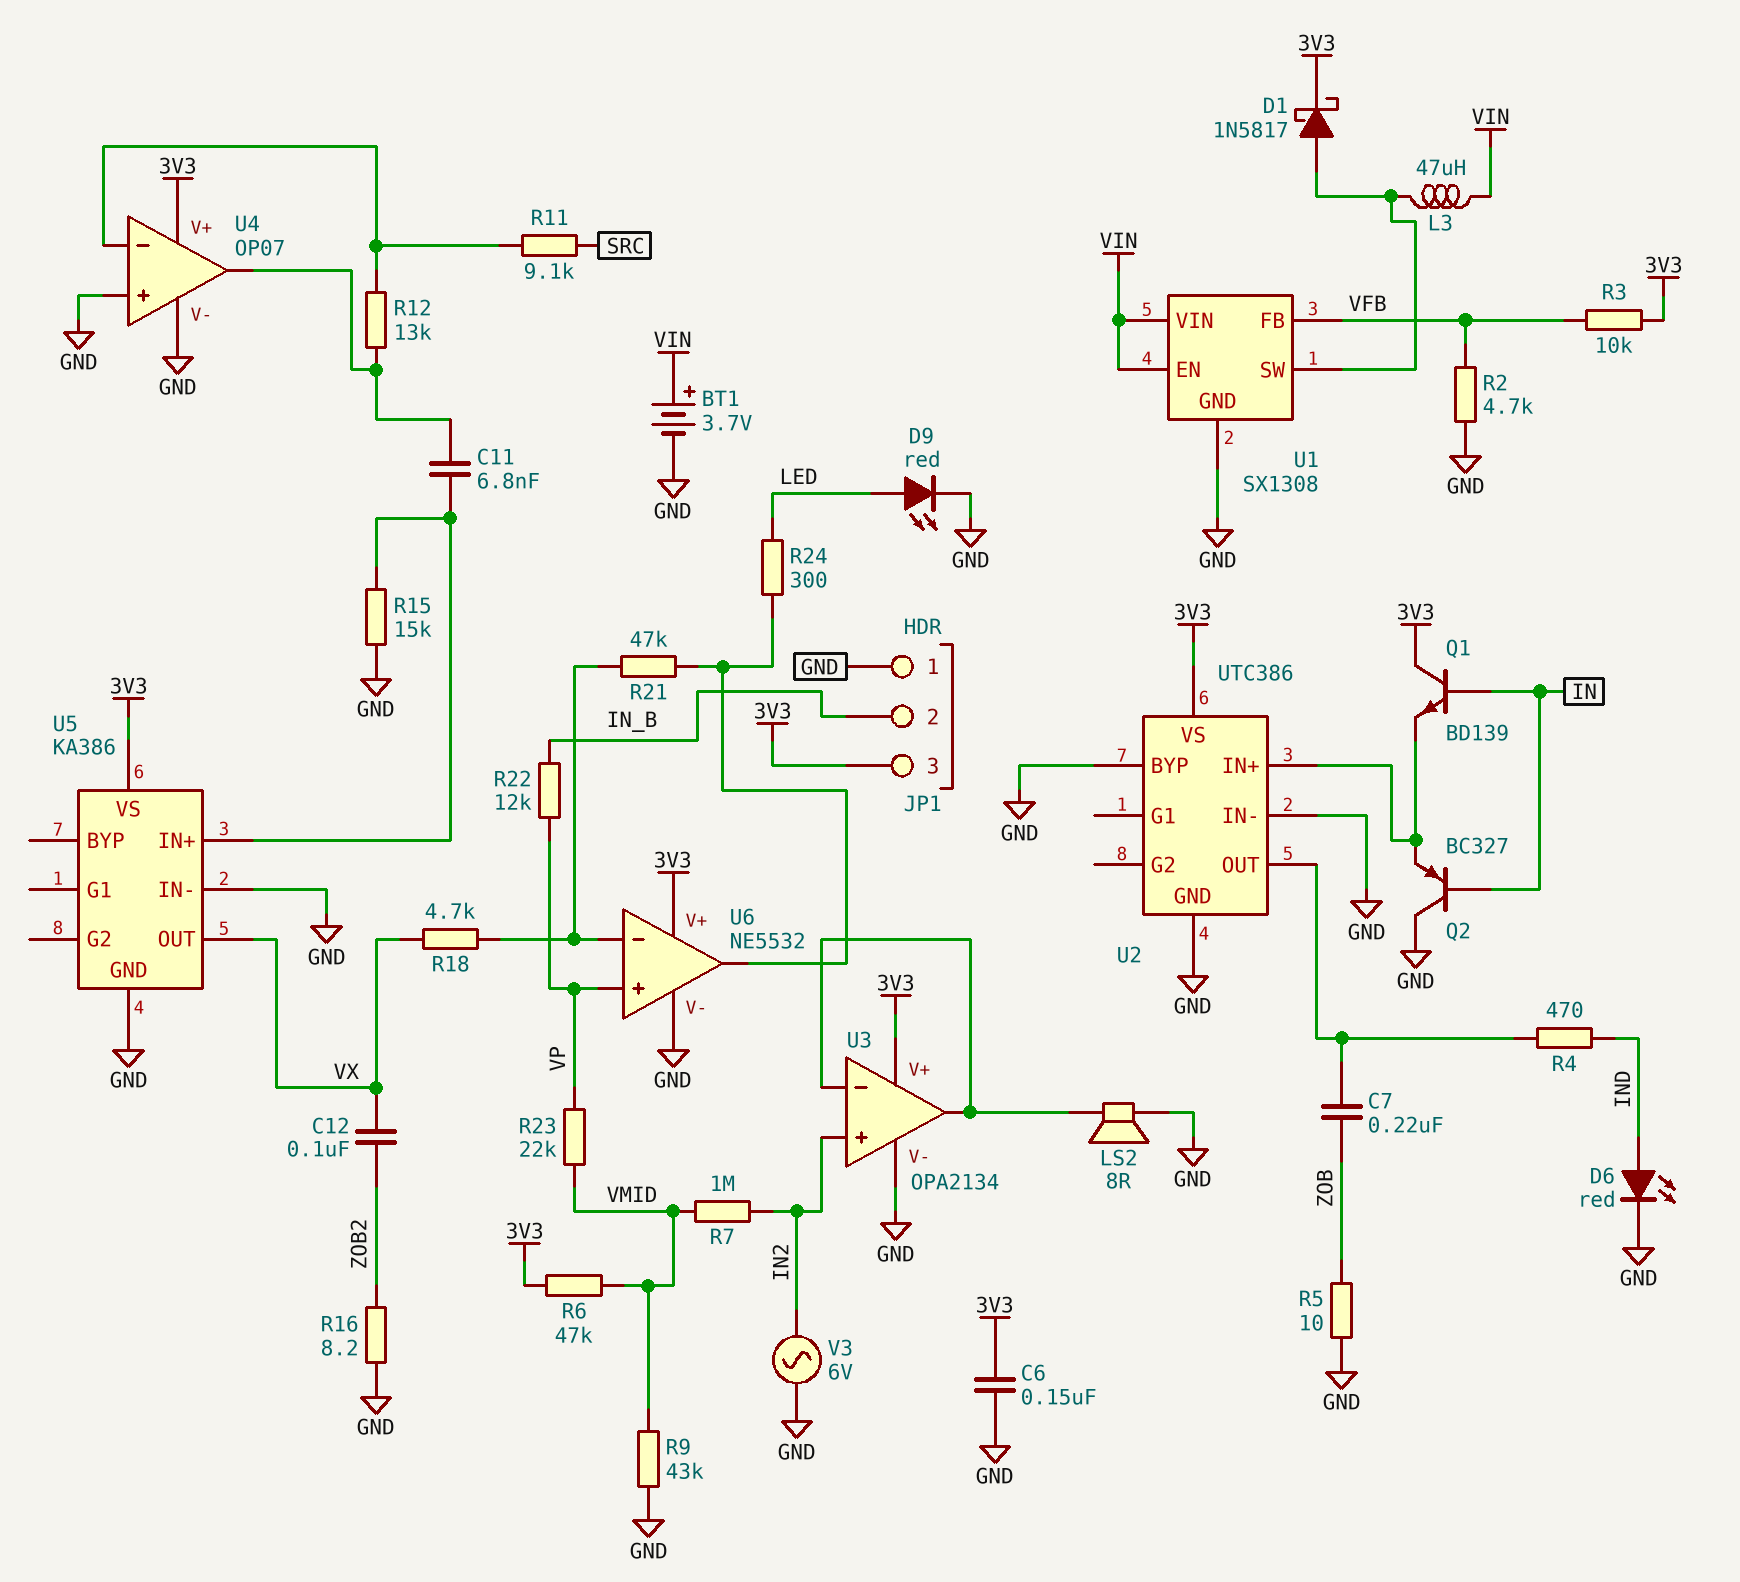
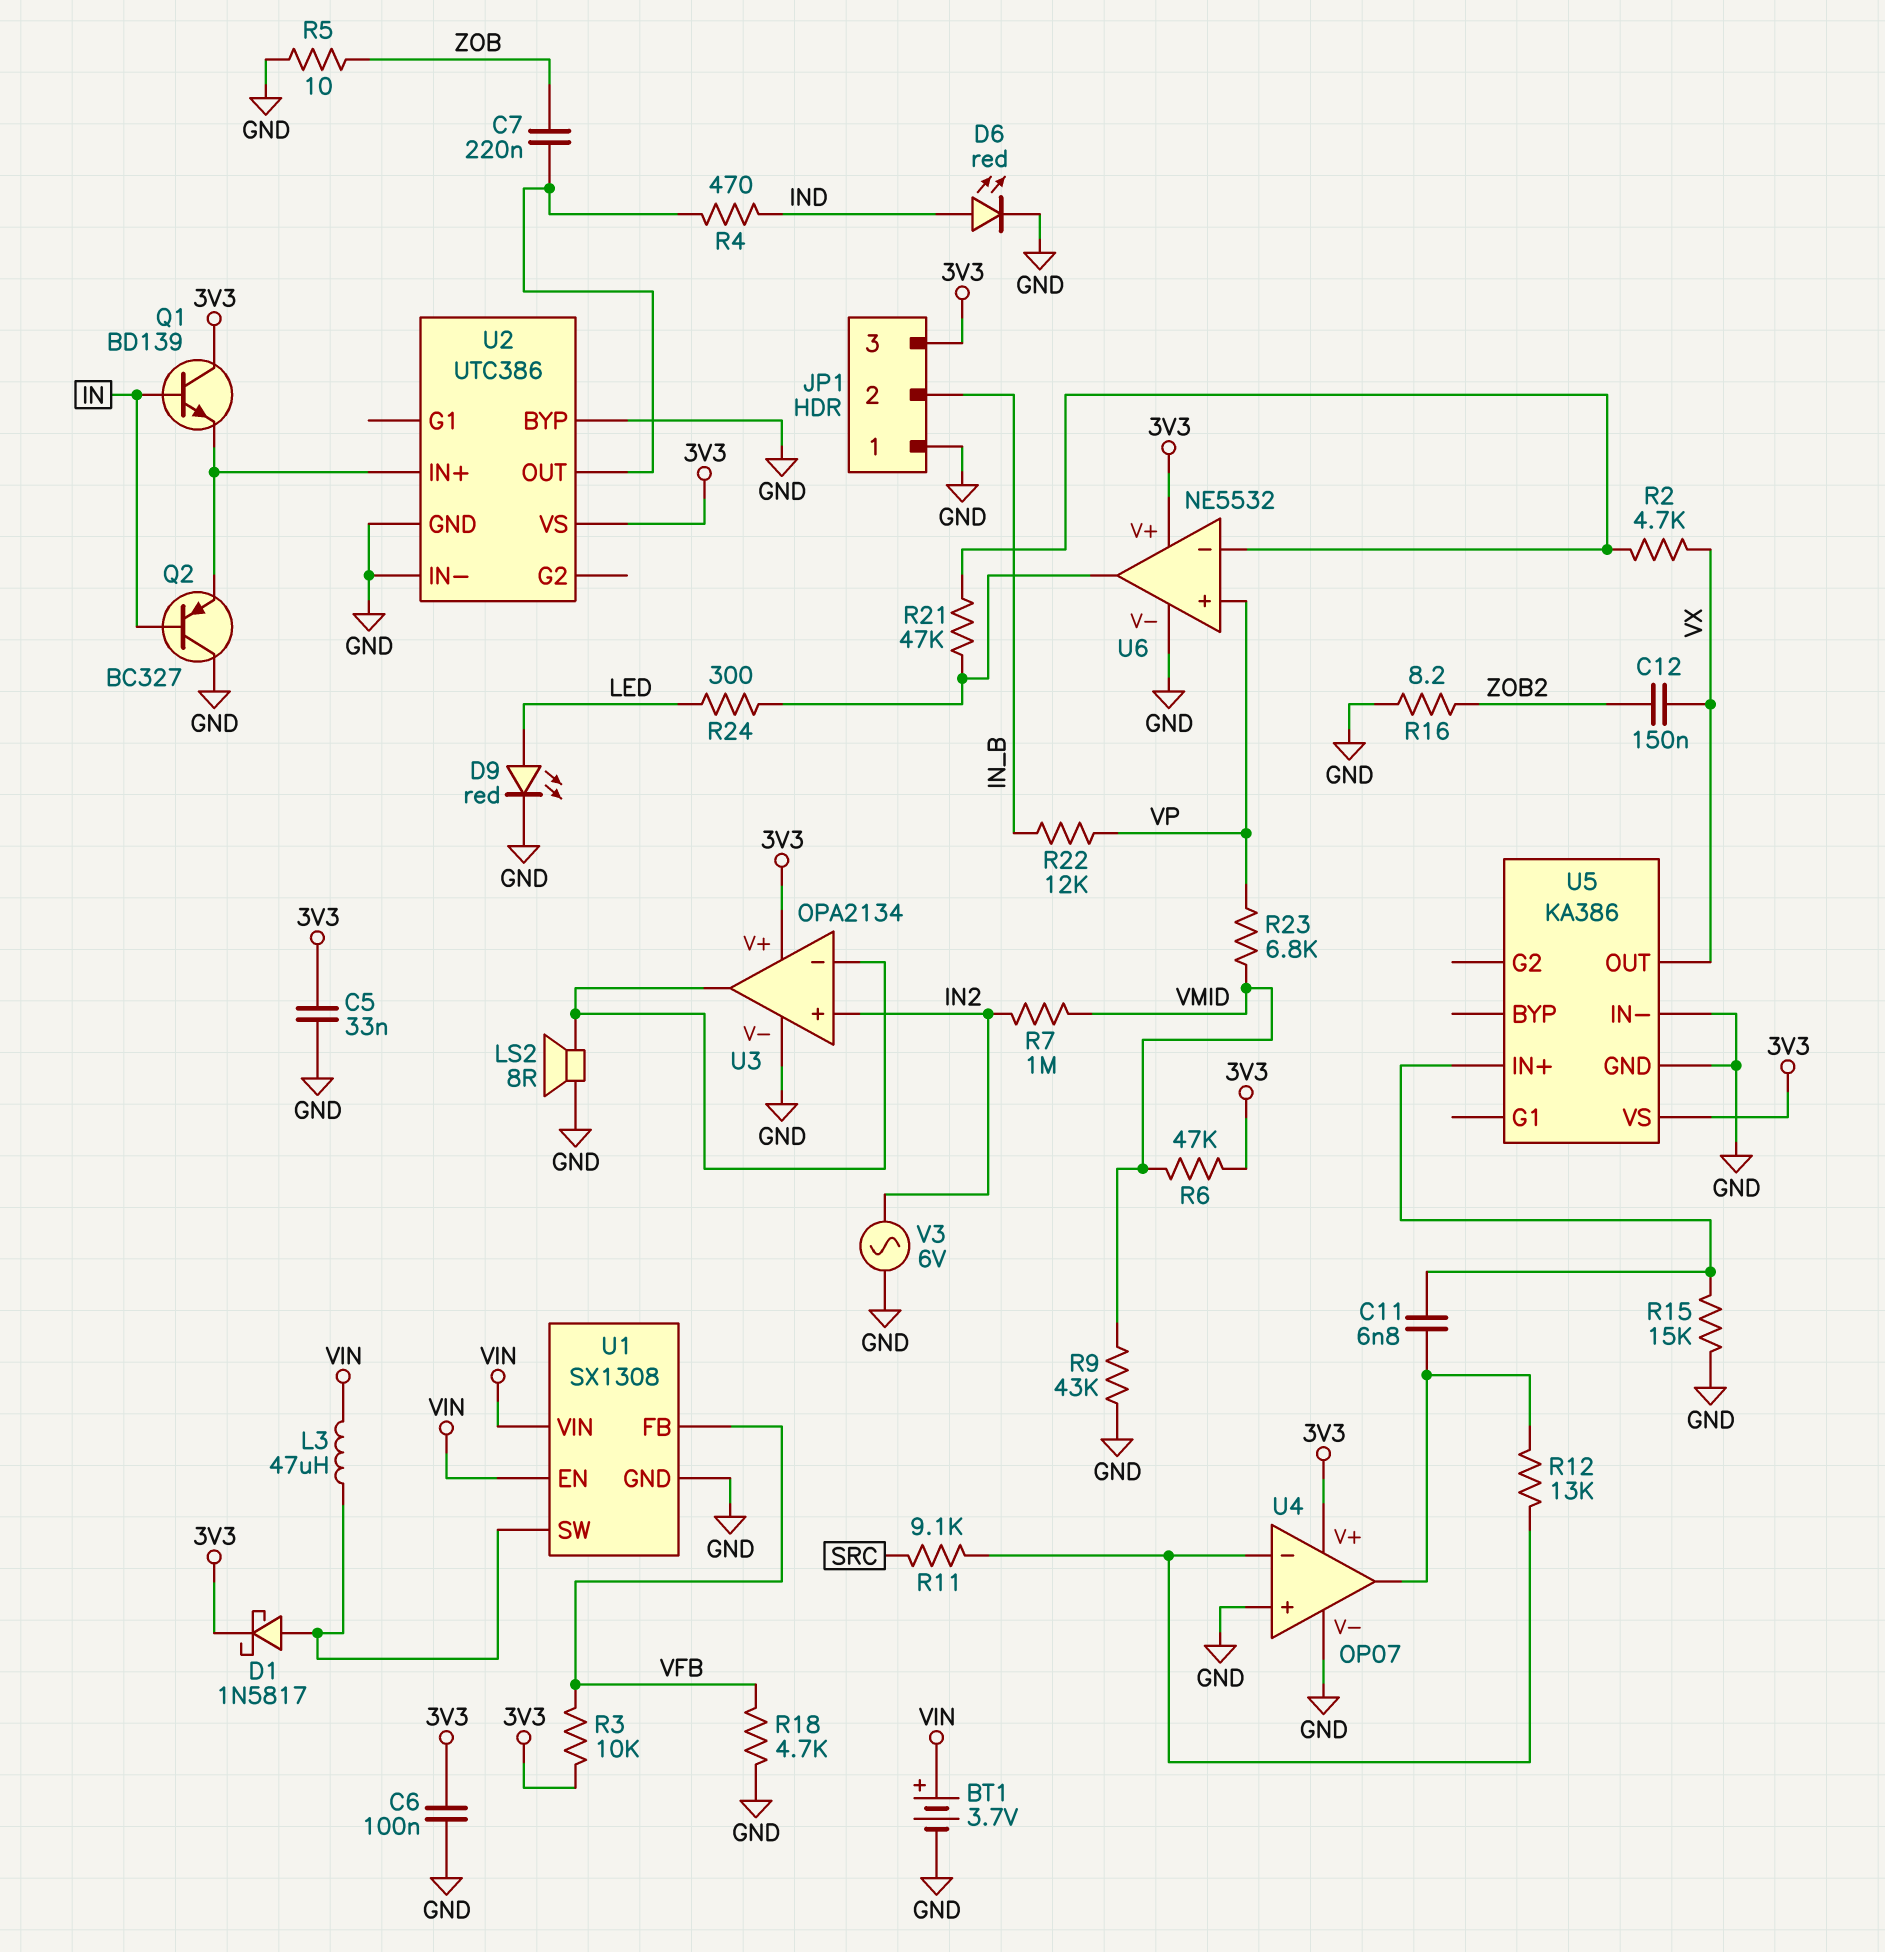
C5: none -> 33nF (3V3, GND)
C6: 150nF (3V3, GND) -> 100nF (3V3, GND)
C12: 100nF (VX, ZOB2) -> 150nF (VX, ZOB2)
R2: 4.7k (GND, VFB) -> 4.7k (U6/in-, VX)
R18: 4.7k (U6/in-, VX) -> 4.7k (GND, VFB)
R23: 22k (VMID, VP) -> 6.8k (VMID, VP)

